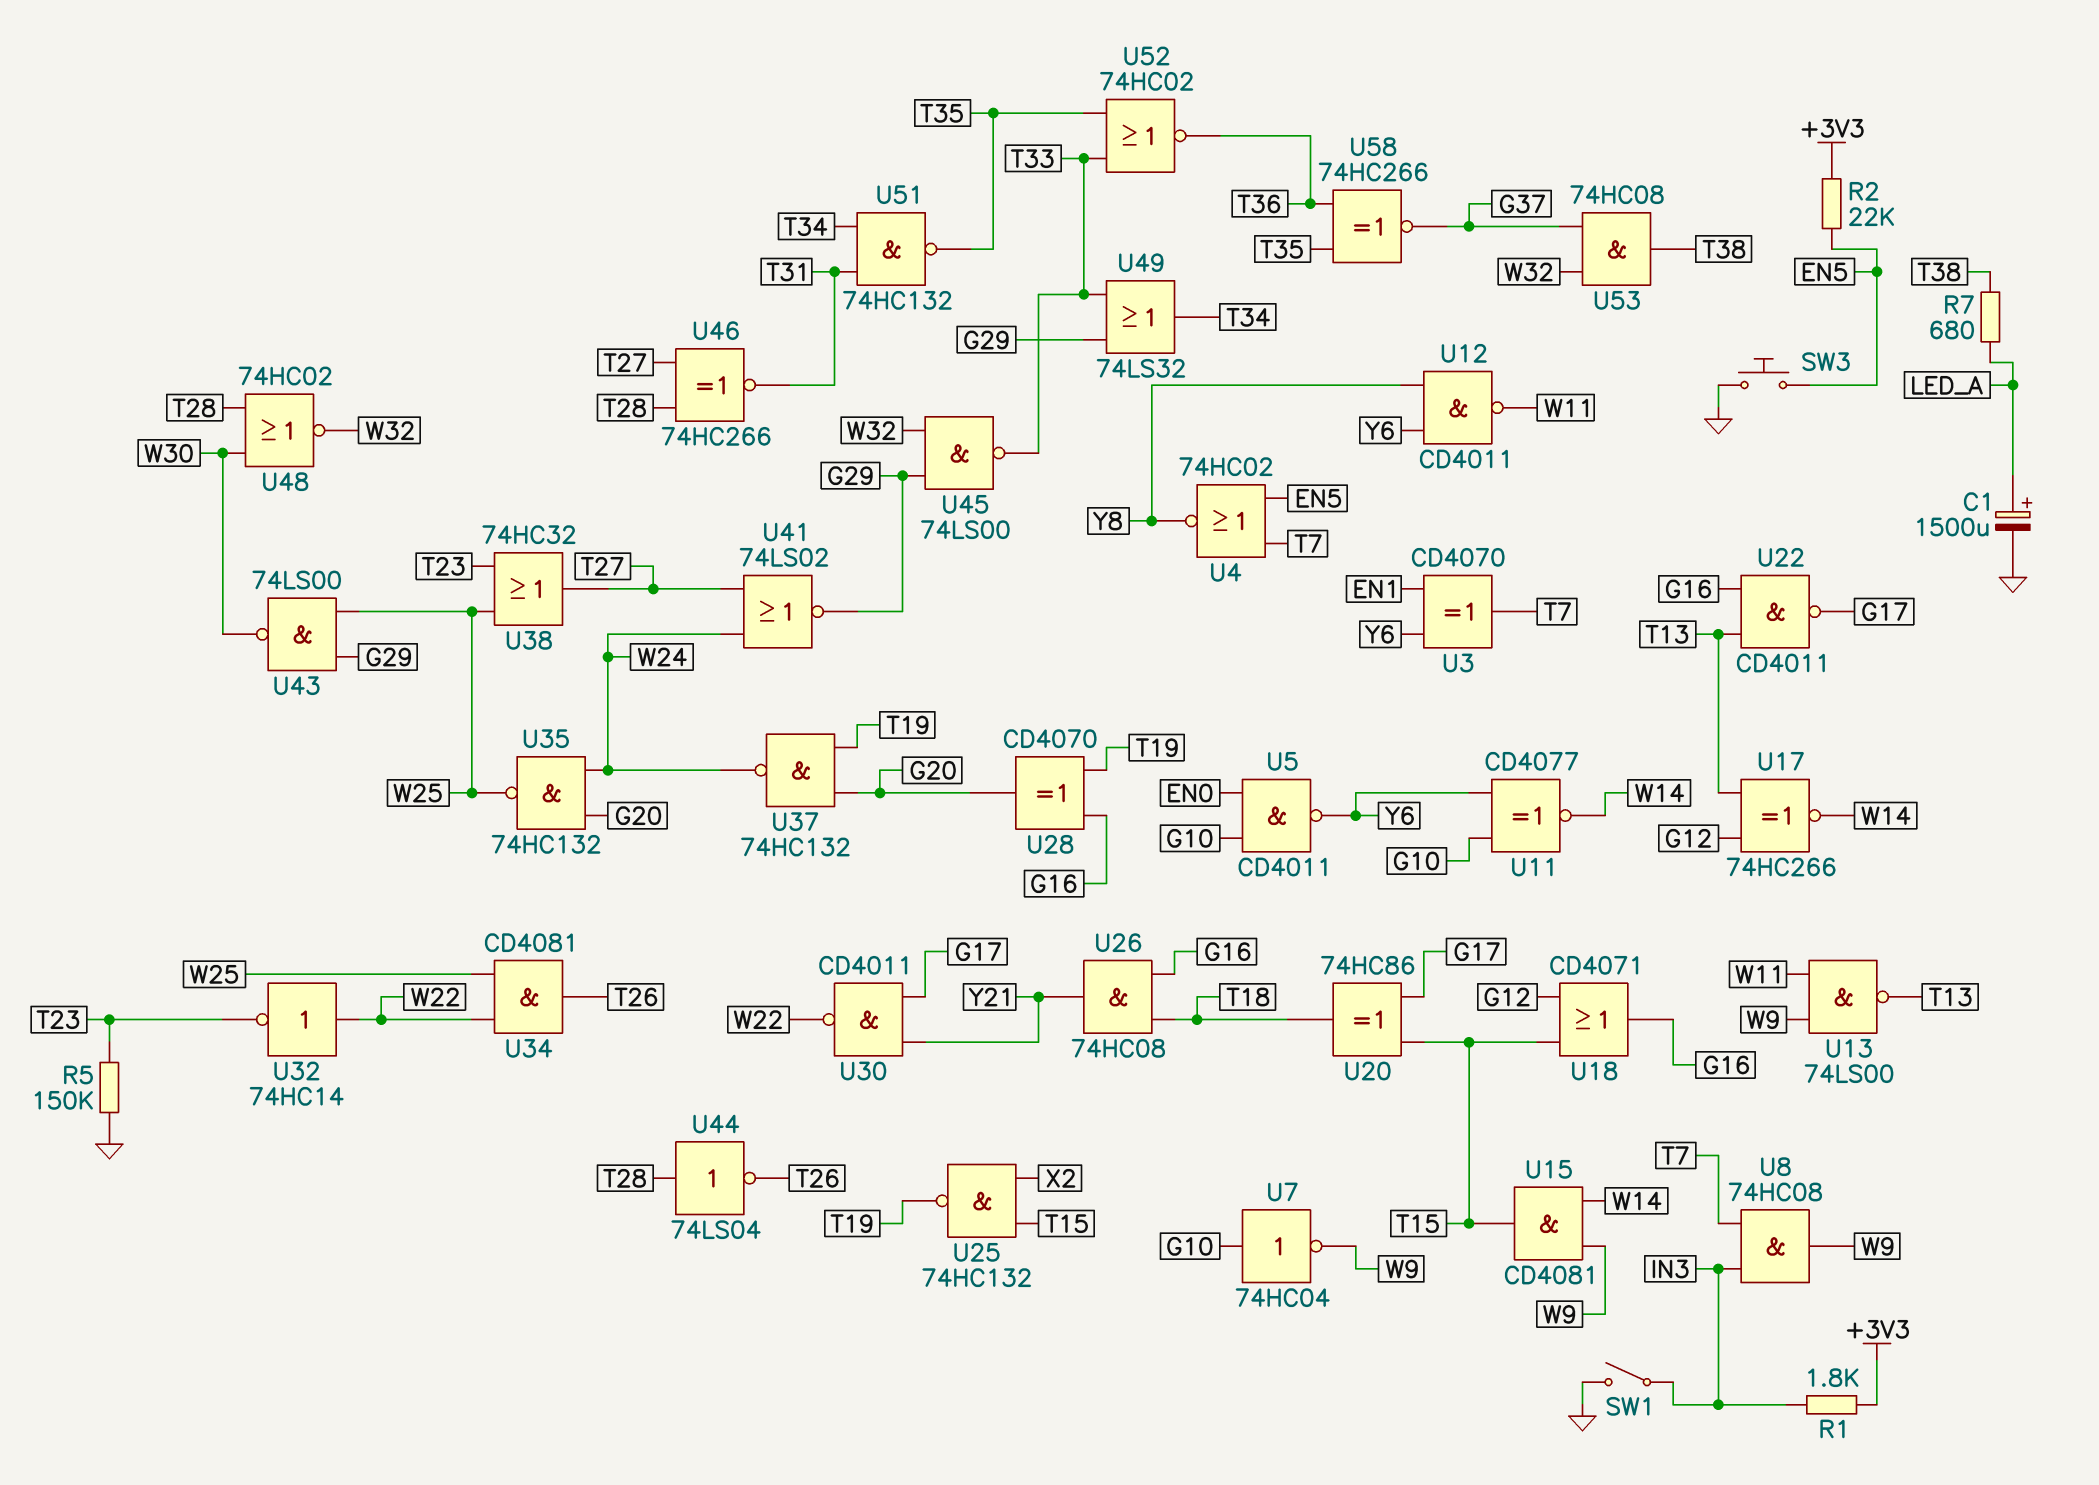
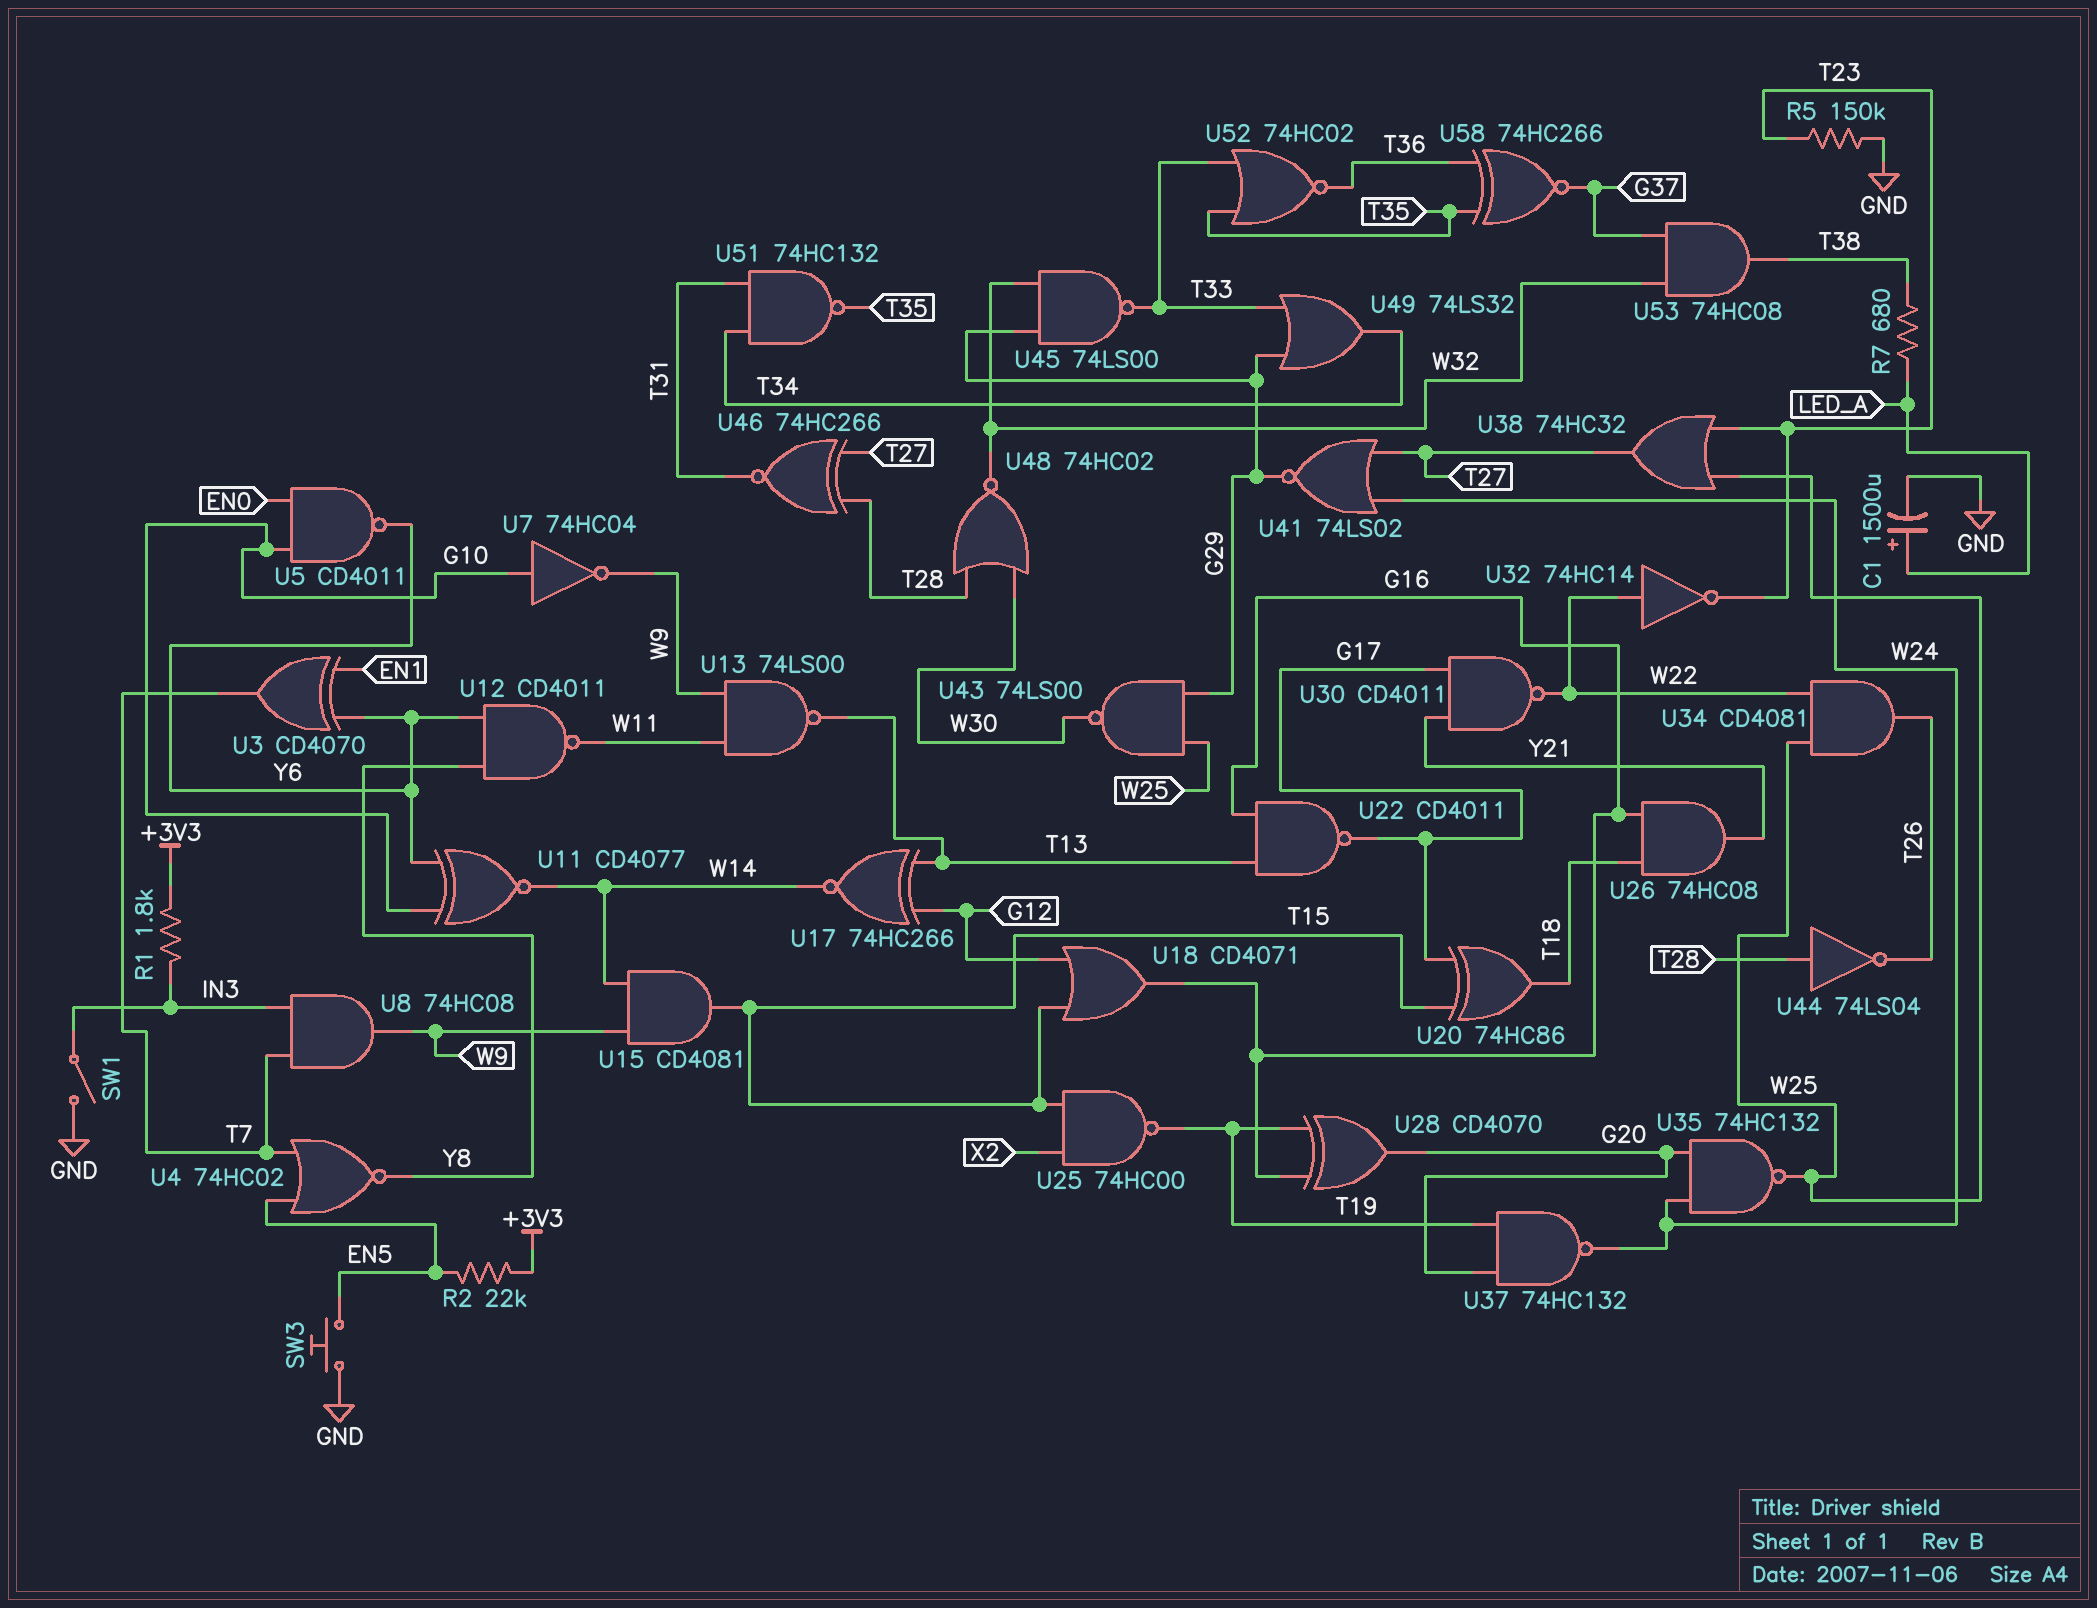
U25: NAND 74HC132 (in T15, in X2, out T19) -> NAND 74HC00 (in T15, in X2, out T19)

